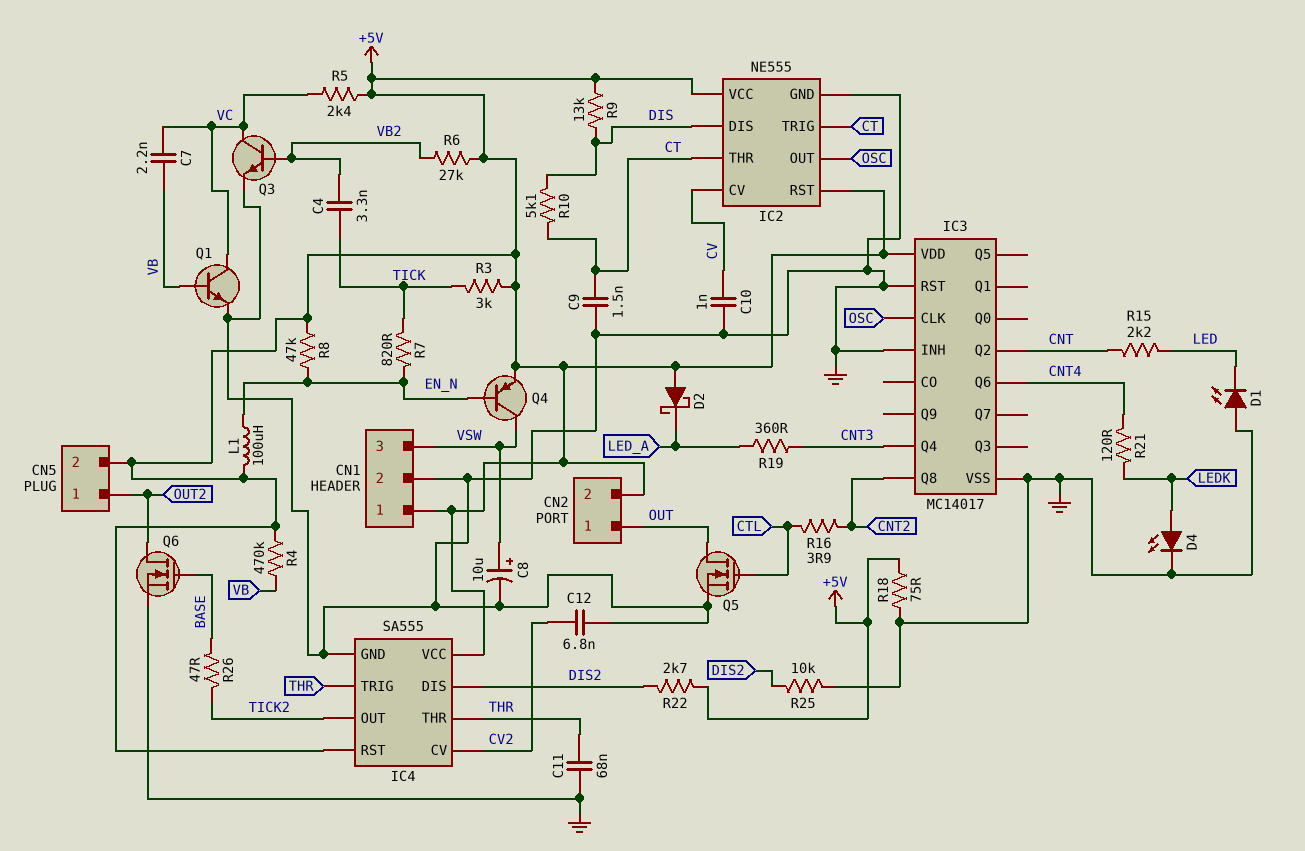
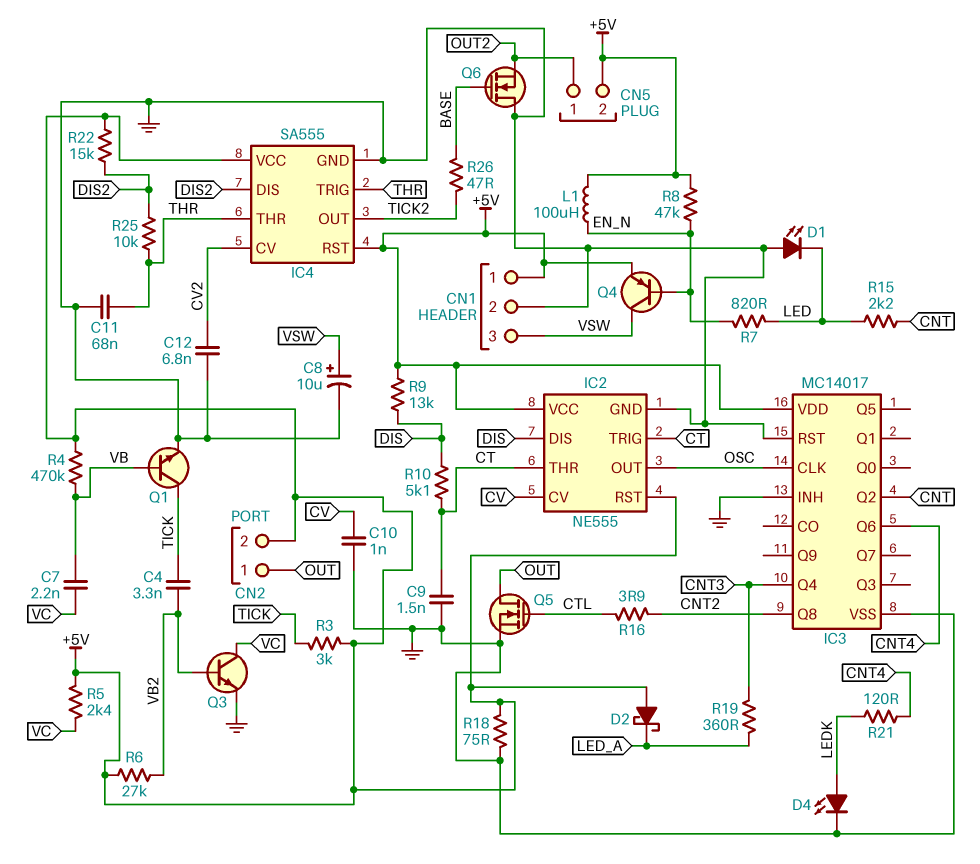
Q1: NPN (B VB, C VC, E GND) -> NPN (B VB, C TICK, E GND)
Q6: NMOS (G BASE, D OUT2, S GND) -> NMOS (G BASE, D GND, S OUT2)
R7: 820 (EN_N, TICK) -> 820 (EN_N, LED)
R22: 2.7k (+5V, DIS2) -> 15k (+5V, DIS2)
R25: 10k (DIS2, GND) -> 10k (DIS2, THR)

